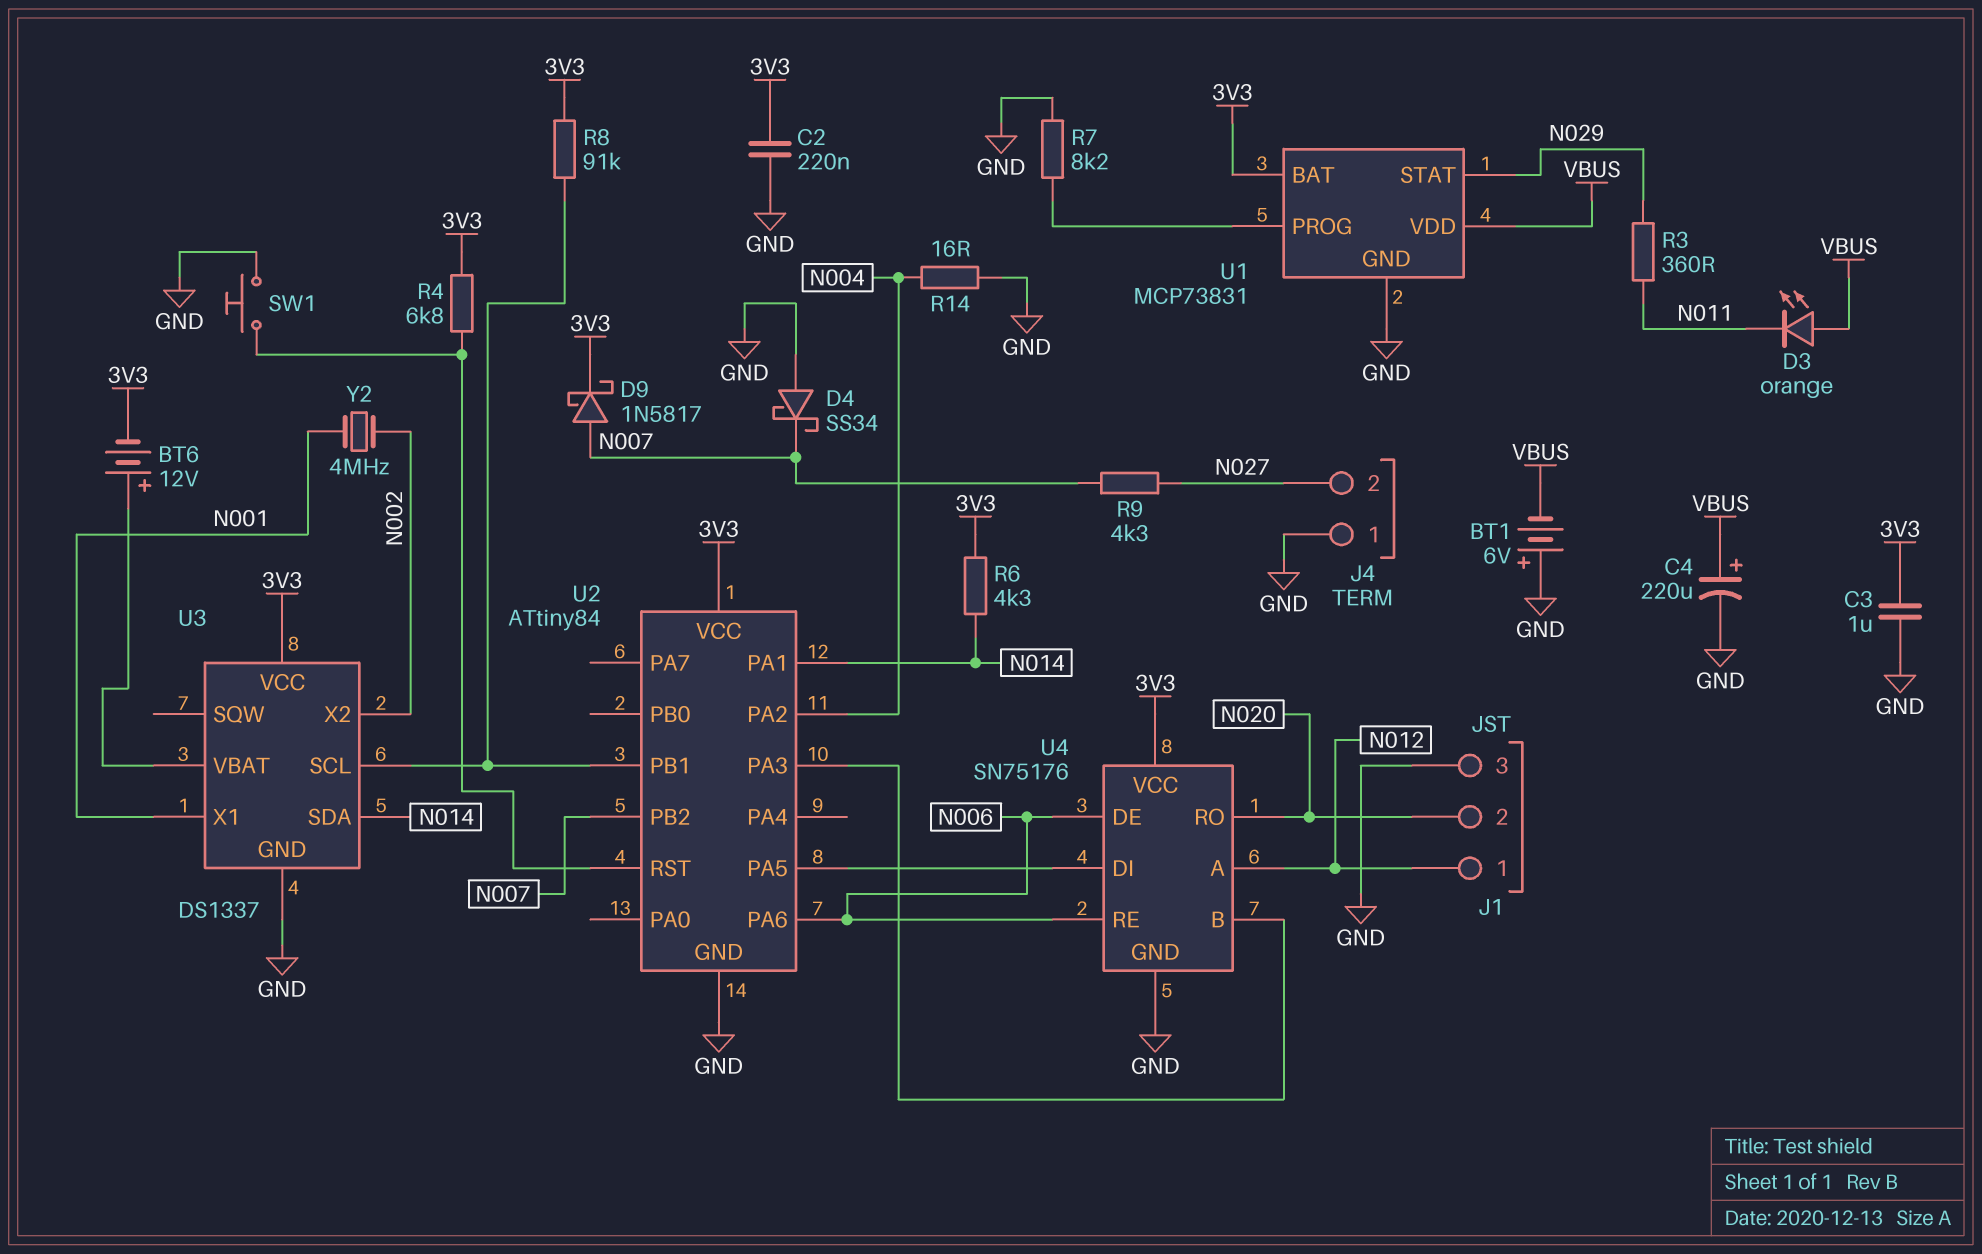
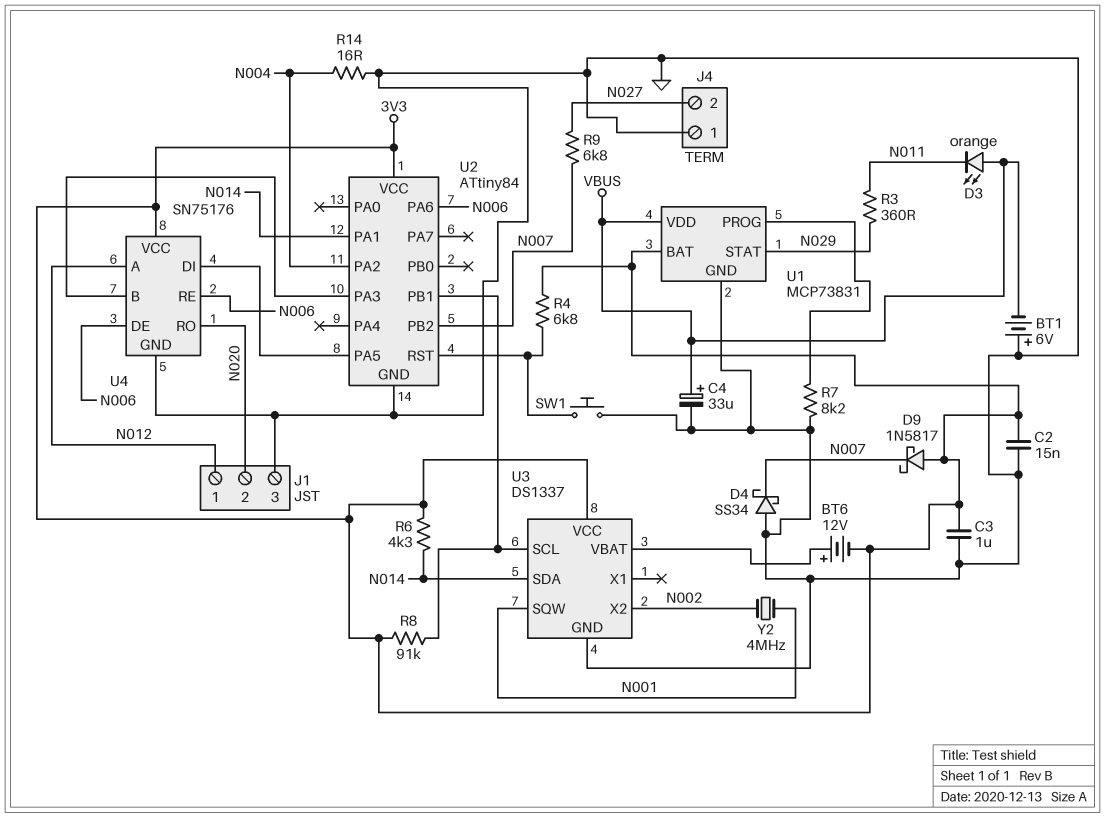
C2: 220nF (3V3, GND) -> 15nF (3V3, GND)
C4: 220uF (plus VBUS, minus GND) -> 33uF (plus VBUS, minus GND)
D9: schottky 1N5817 (A N007, K 3V3) -> schottky 1N5817 (A 3V3, K N007)
R9: 4.3k (N007, N027) -> 6.8k (N007, N027)
U3 pin SQW: none -> N001
U3 pin X1: N001 -> none

